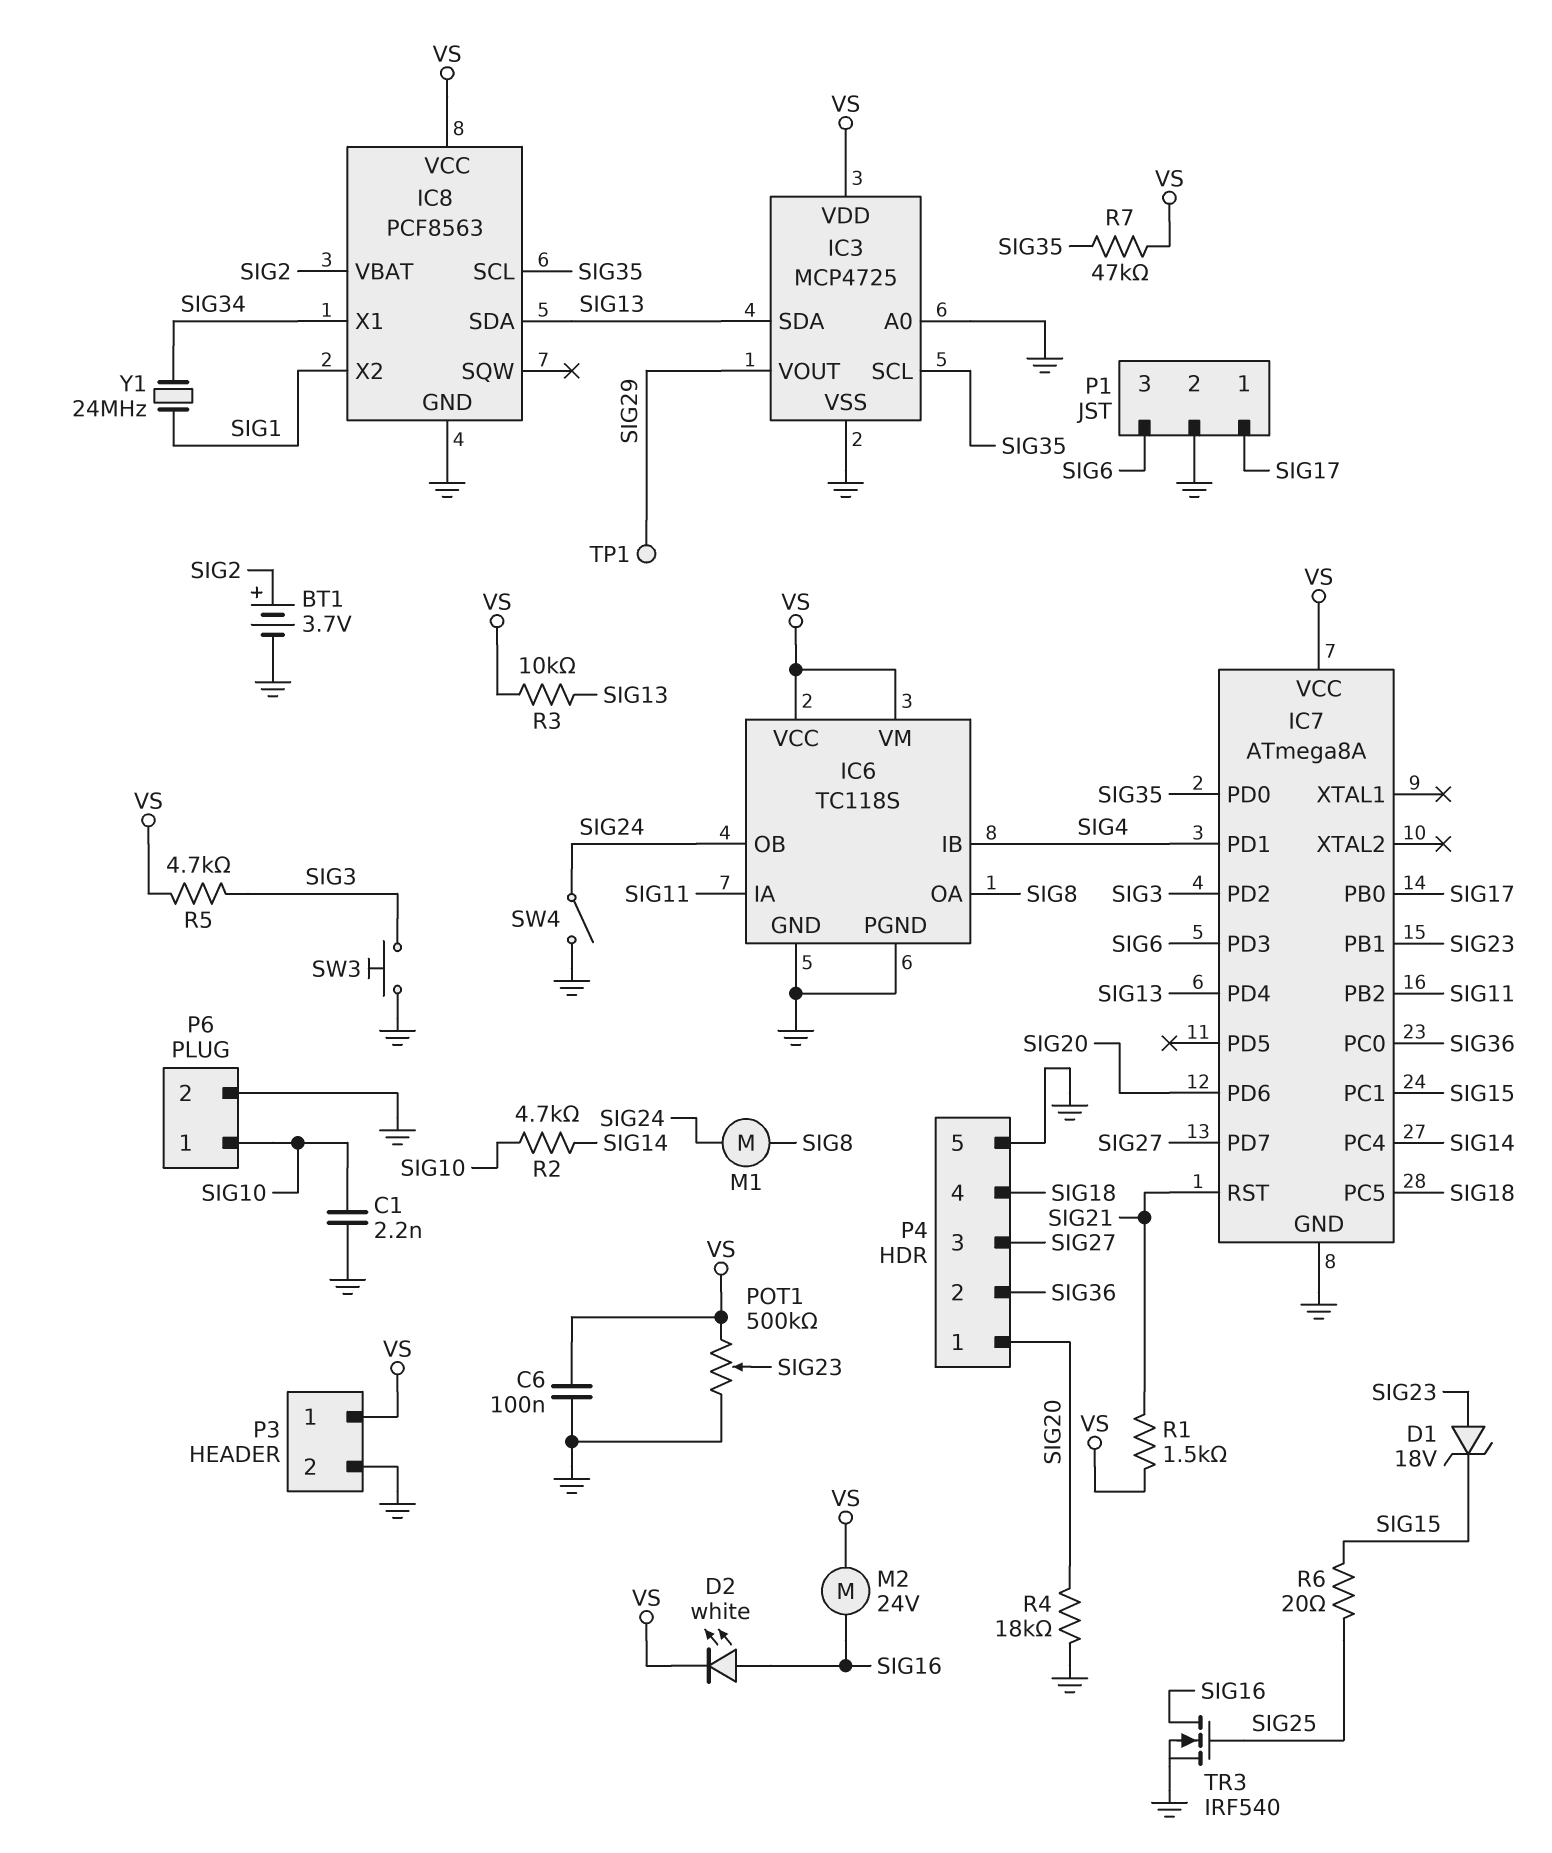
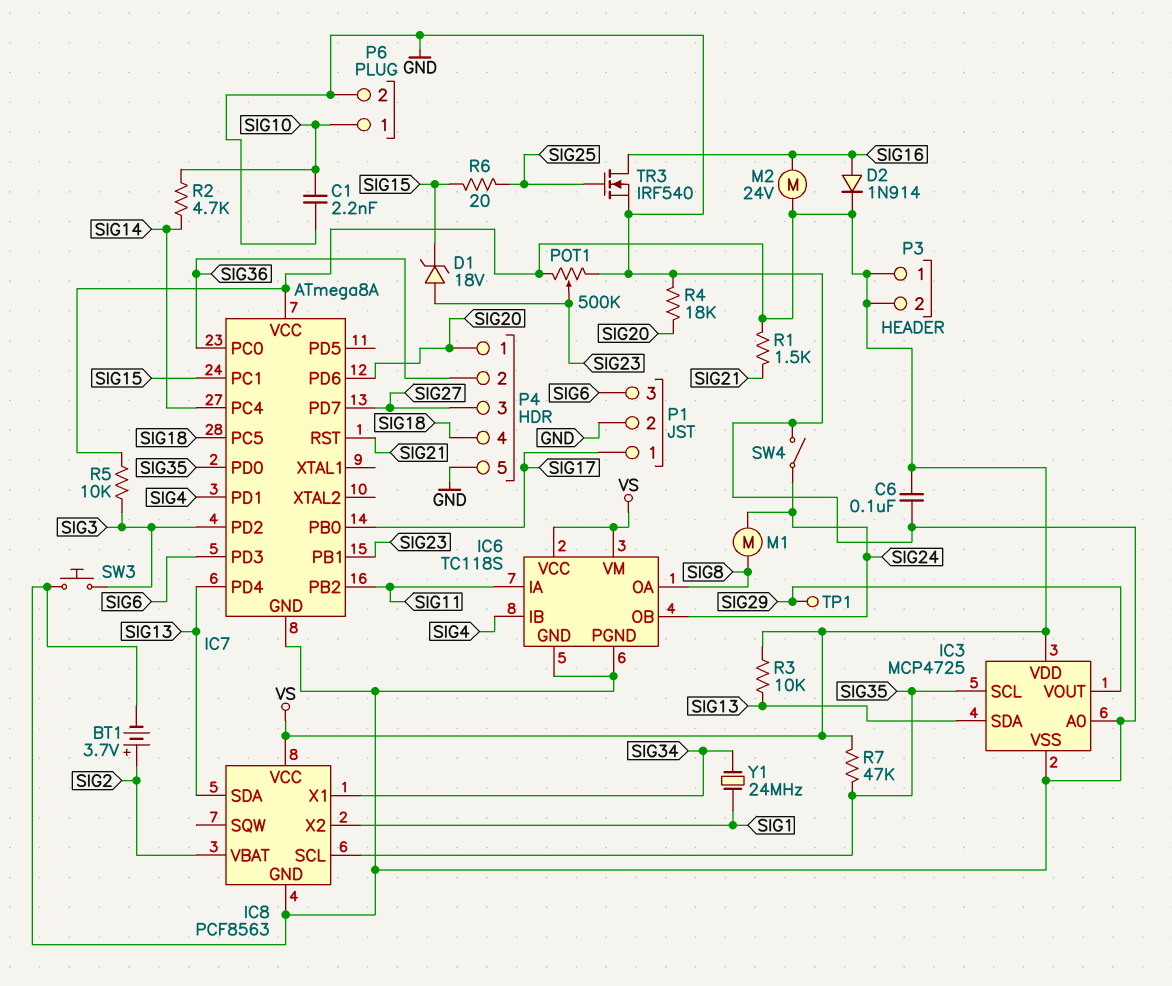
D2: LED white (A SIG16, K VS) -> diode 1N914 (A SIG16, K VS)
P3 pin 2: GND -> VS
R5: 4.7k (SIG3, VS) -> 10k (SIG3, VS)

